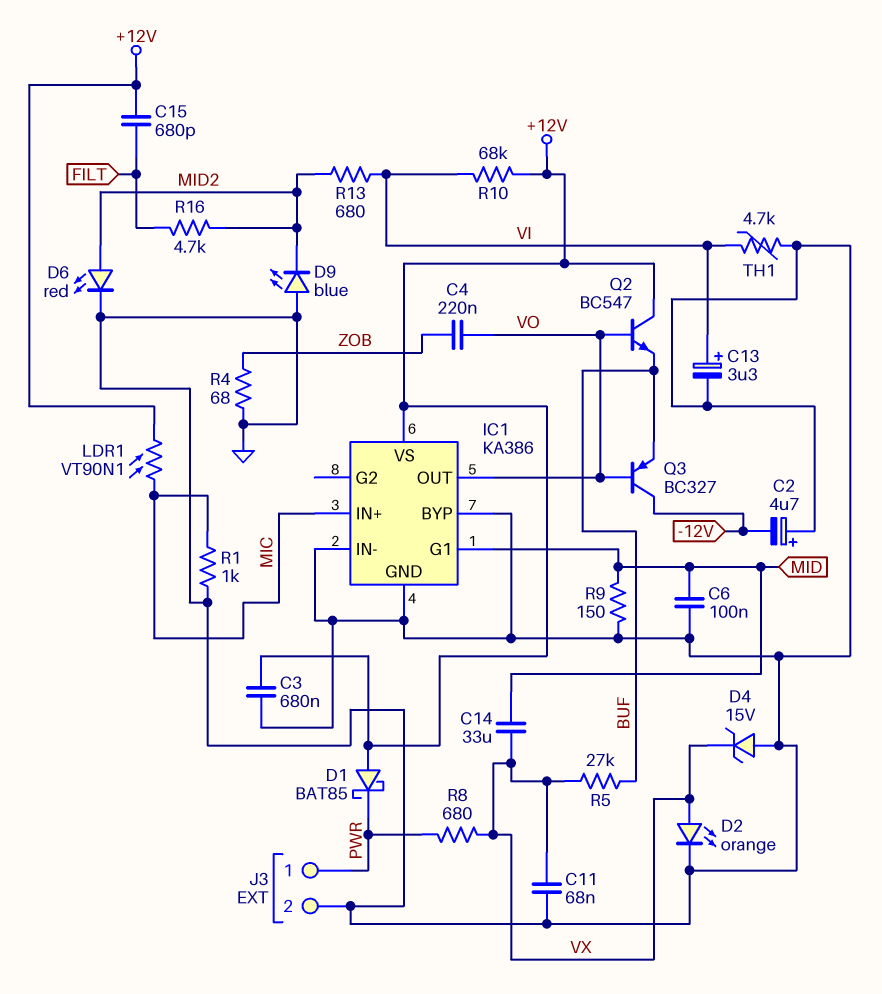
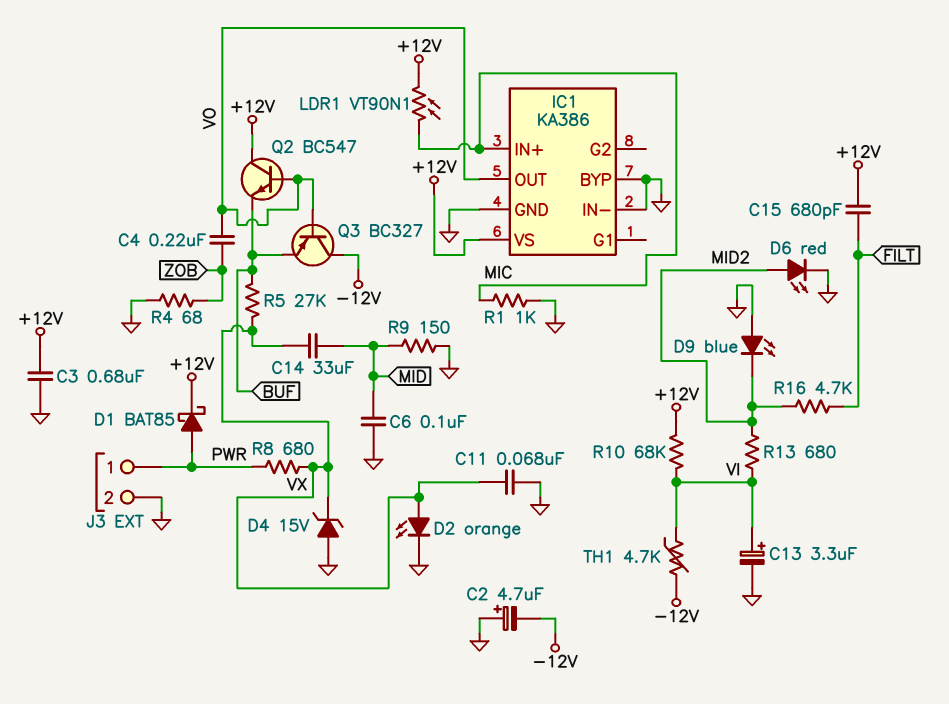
D1: schottky BAT85 (A +12V, K PWR) -> schottky BAT85 (A PWR, K +12V)
IC1 pin G1: MID -> none
TH1: 4.7k (GND, VI) -> 4.7k (-12V, VI)

